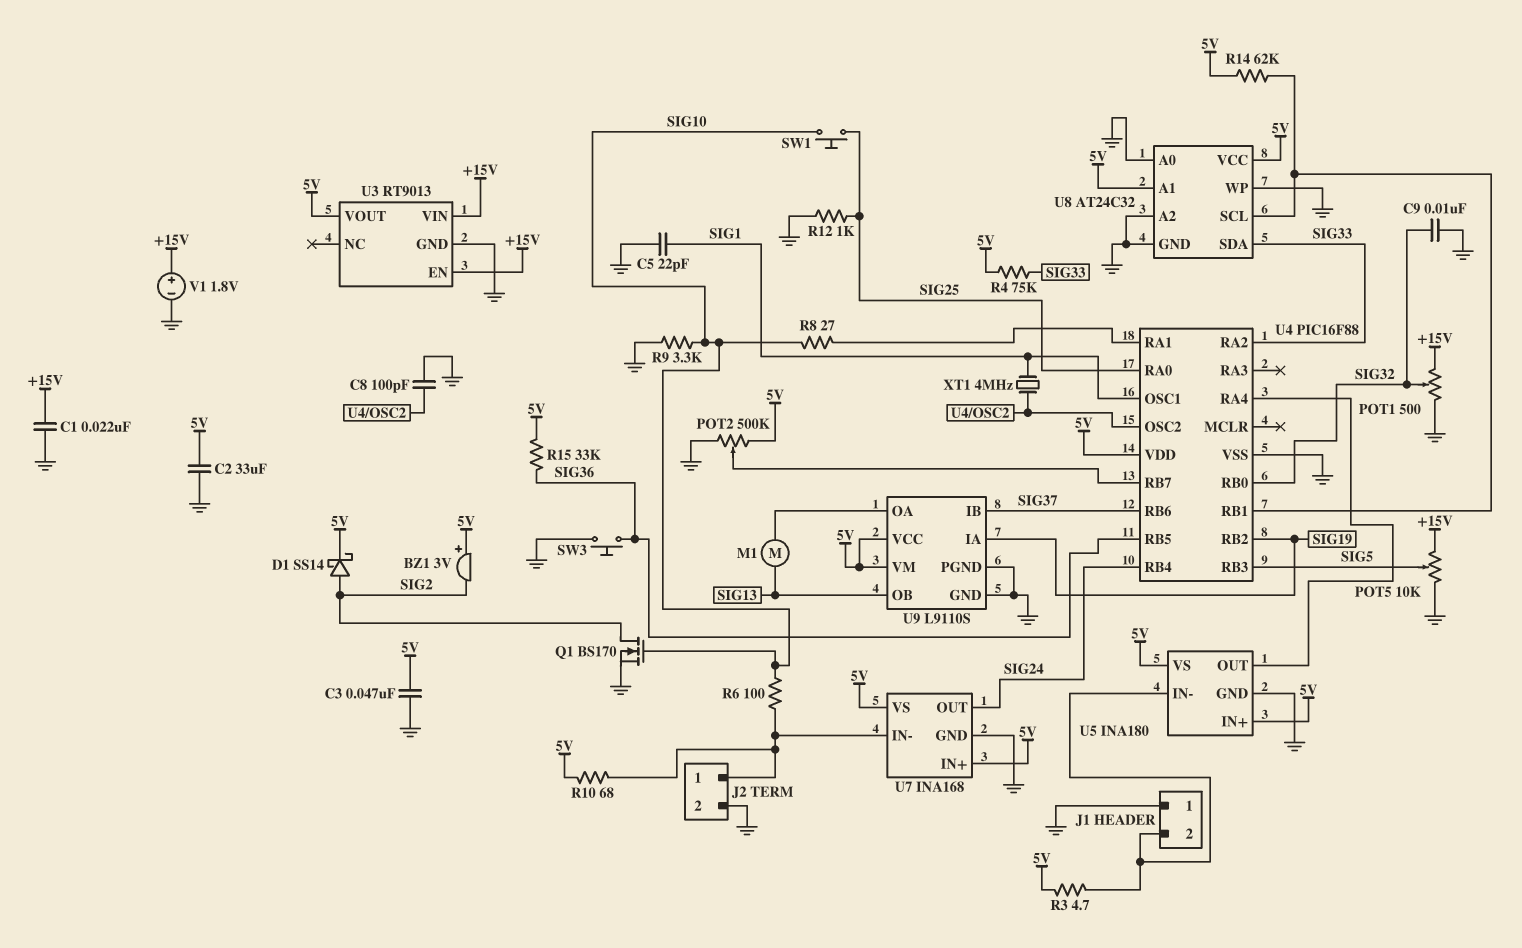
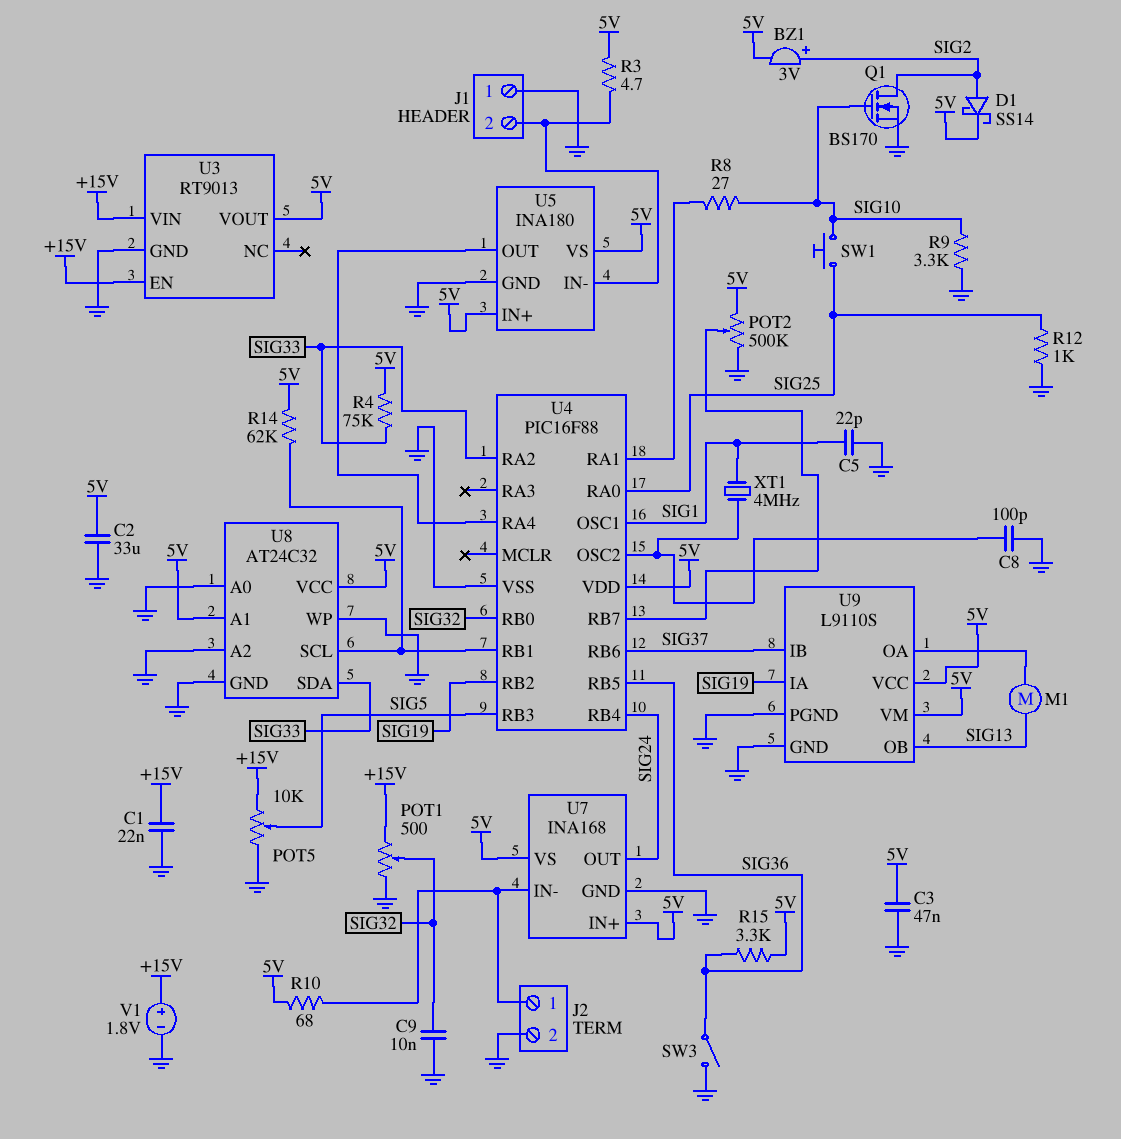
BZ1: buzzer 3V (plus 5V, minus SIG2) -> buzzer 3V (plus SIG2, minus 5V)
R6: 100 (J2/1, SIG10) -> none
R15: 33k (5V, SIG36) -> 3.3k (5V, SIG36)
SW3: button (GND, SIG36) -> switch (GND, SIG36)

